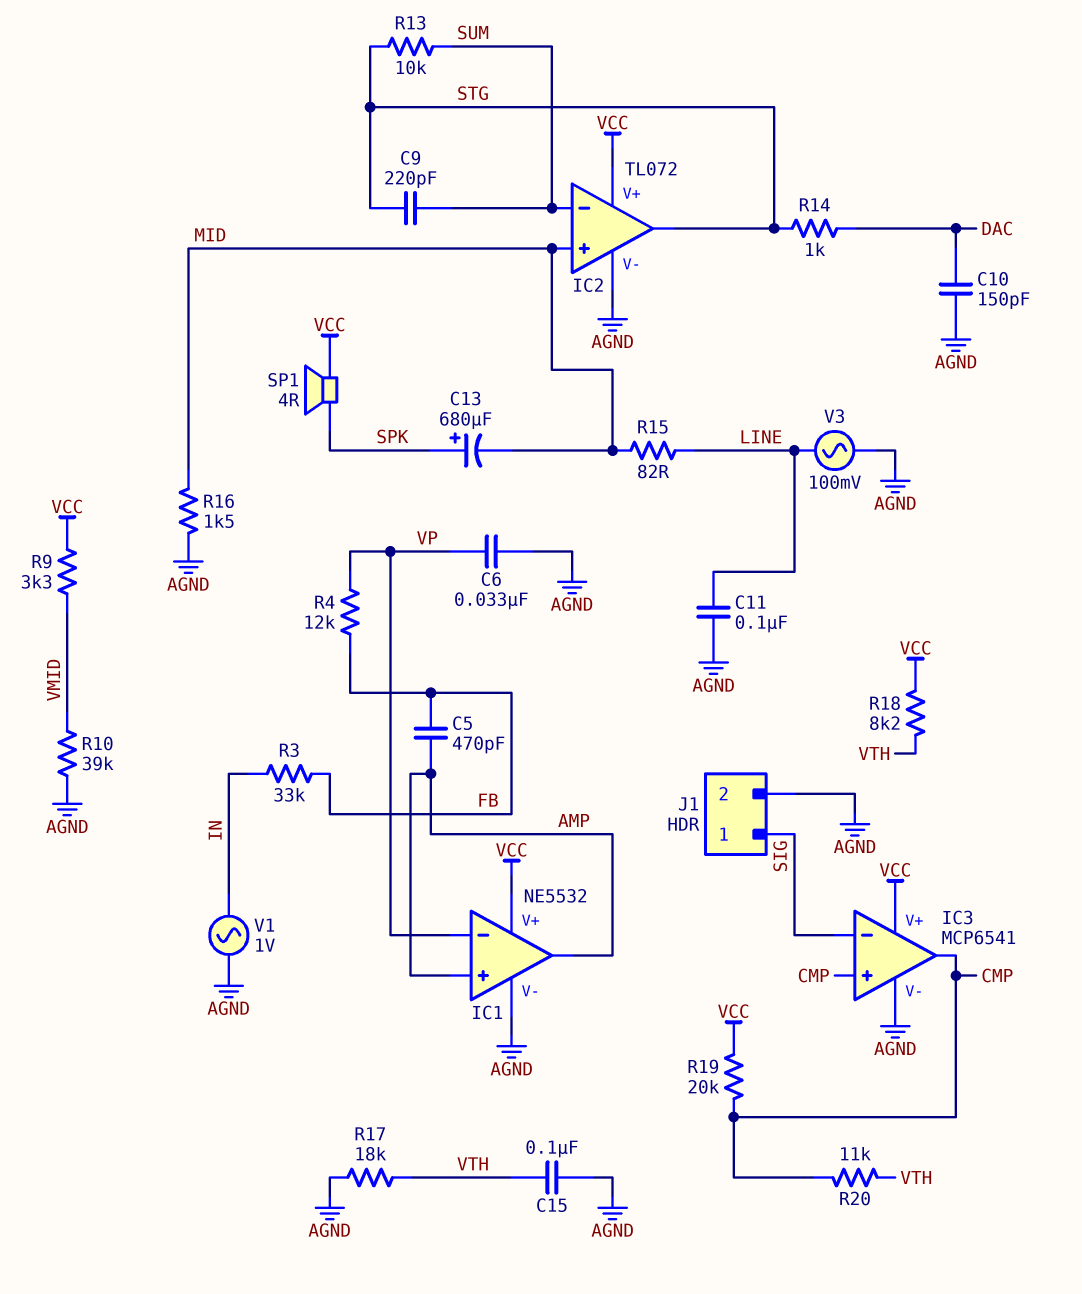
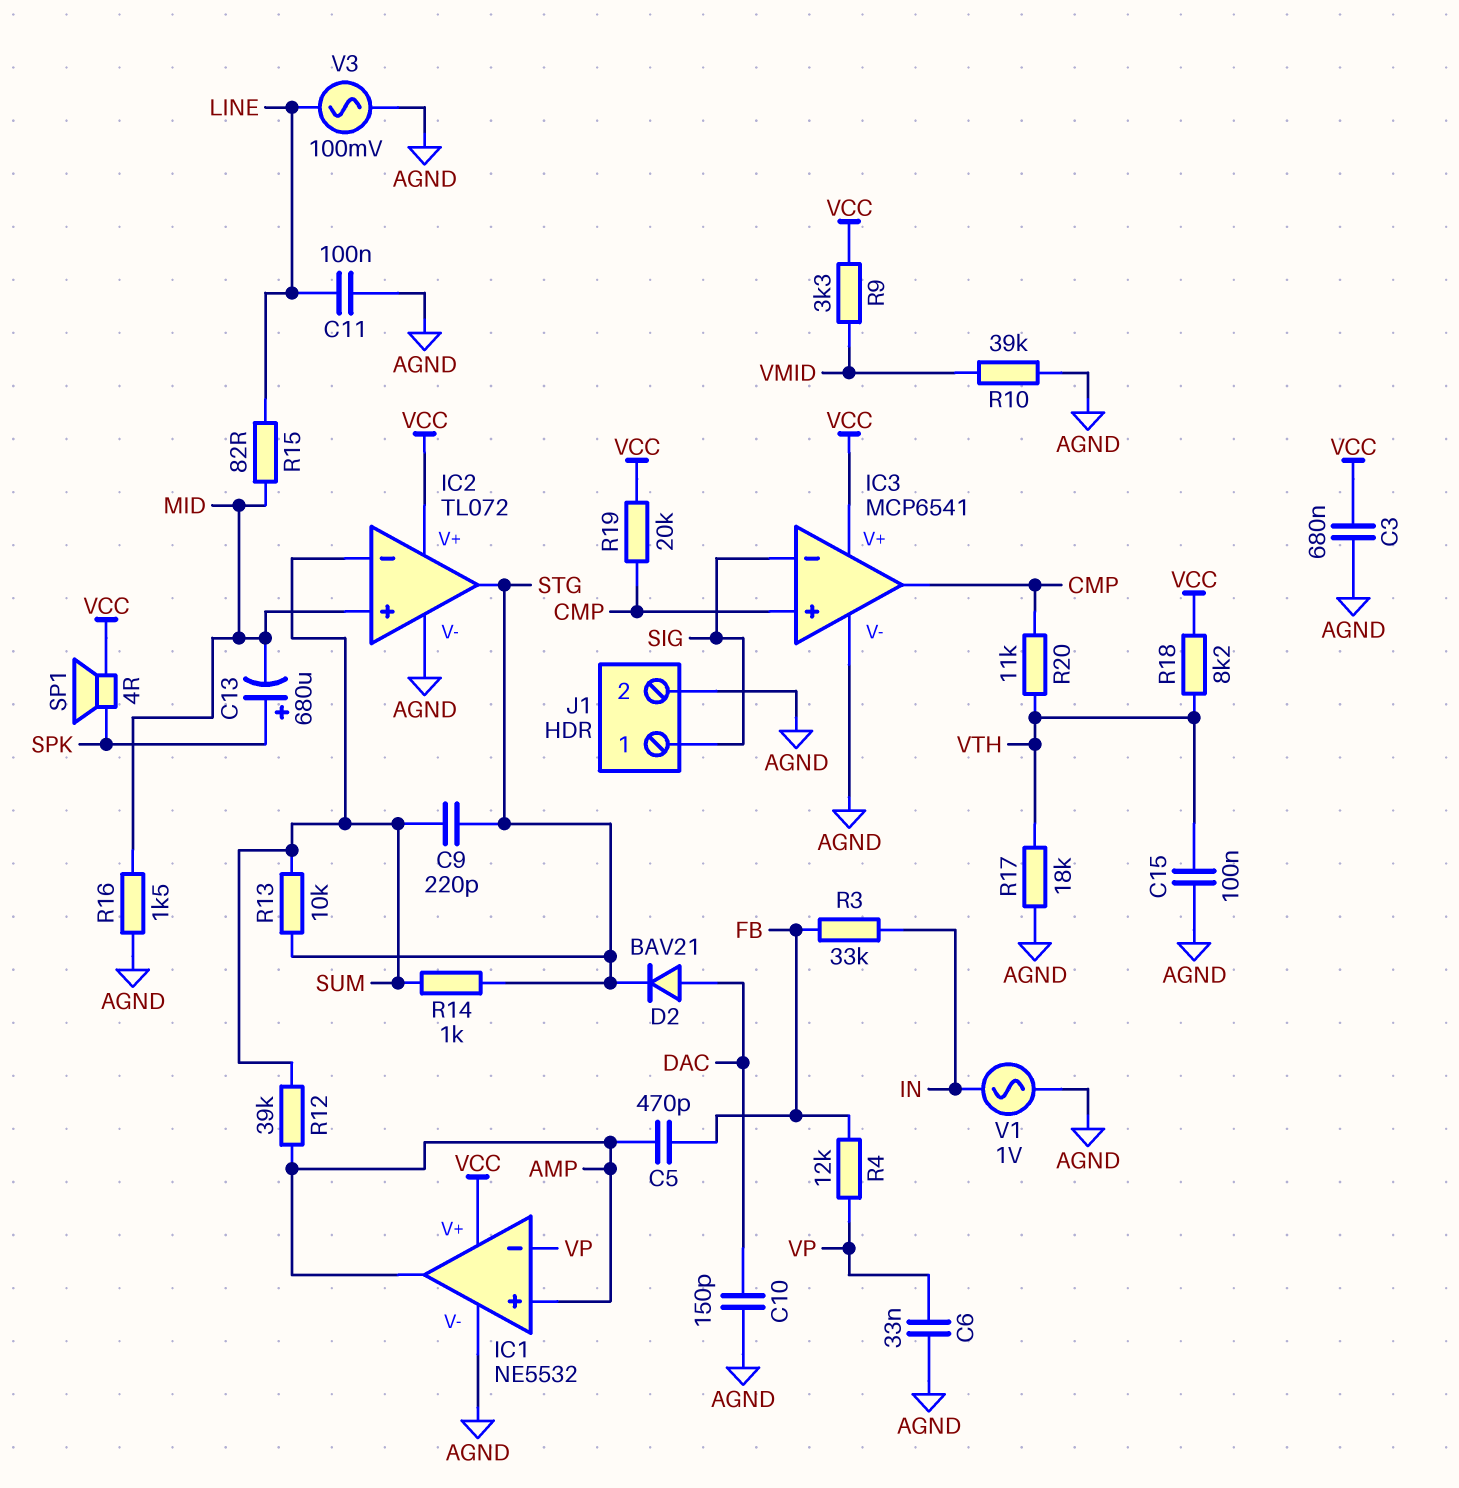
C3: none -> 680nF (AGND, VCC)
D2: none -> diode BAV21 (A DAC, K STG)
R12: none -> 39k (AMP, SUM)
R14: 1k (DAC, STG) -> 1k (STG, SUM)

